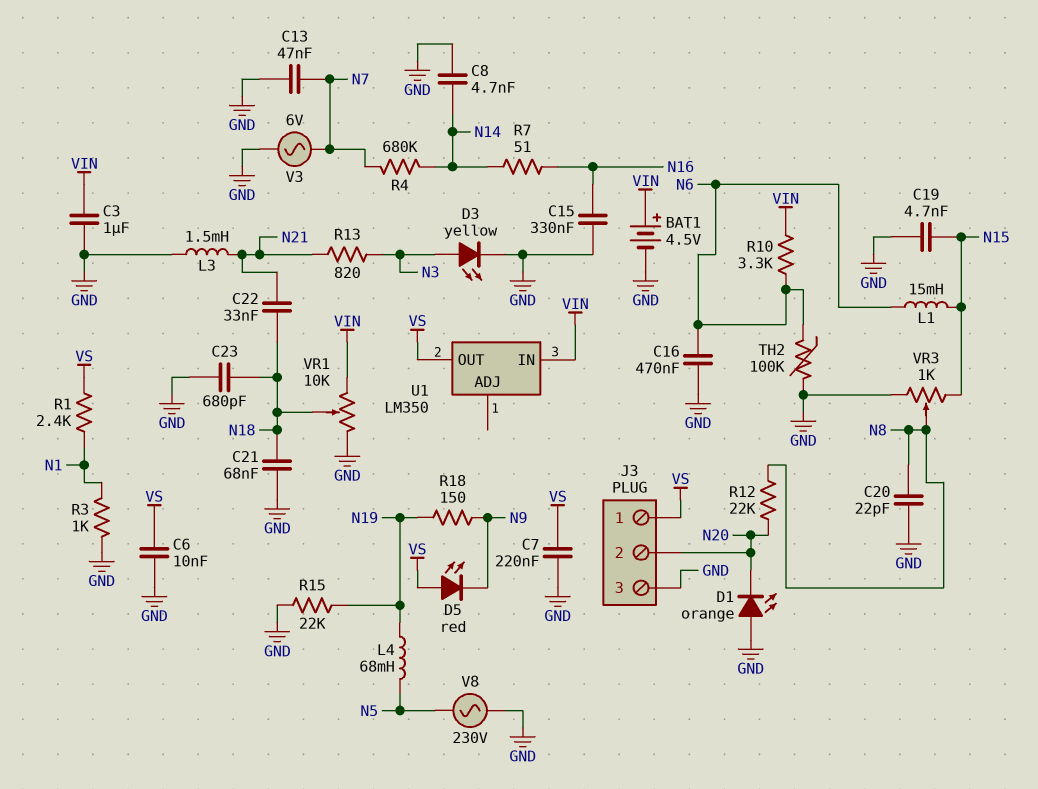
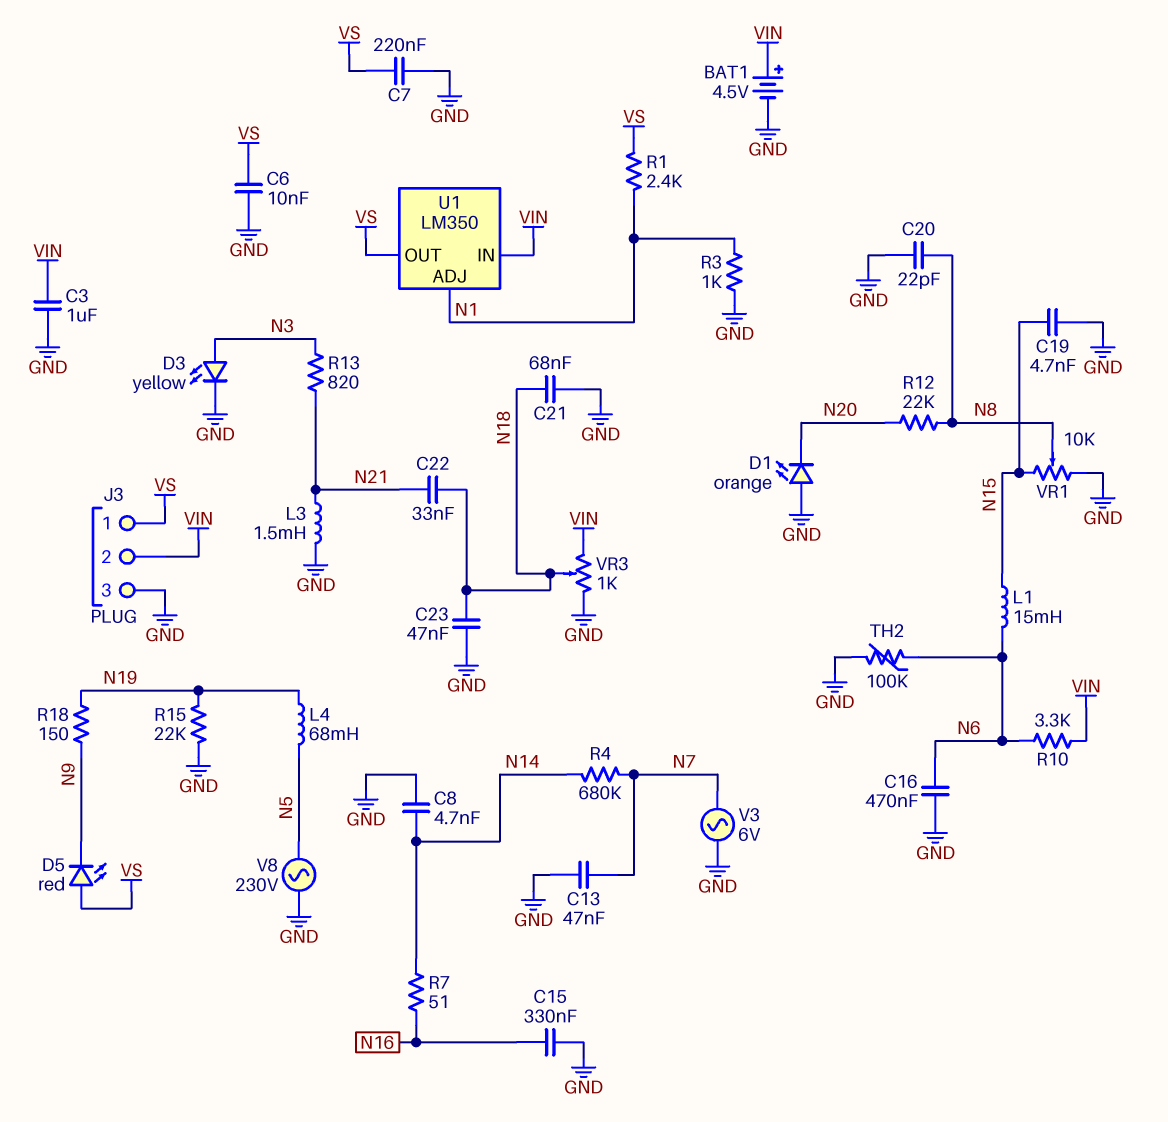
C23: 680pF (GND, N18) -> 47nF (GND, N18)
J3 pin 2: N20 -> VIN
U1 pin ADJ: none -> N1
VR1: 10k (GND, VIN, wiper N18) -> 10k (GND, N15, wiper N8)
VR3: 1k (GND, N15, wiper N8) -> 1k (GND, VIN, wiper N18)

